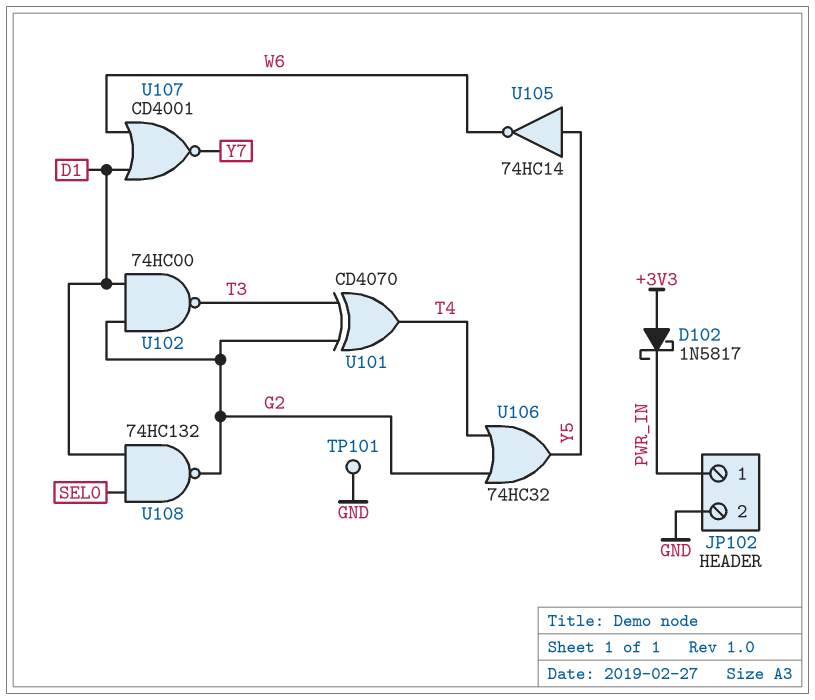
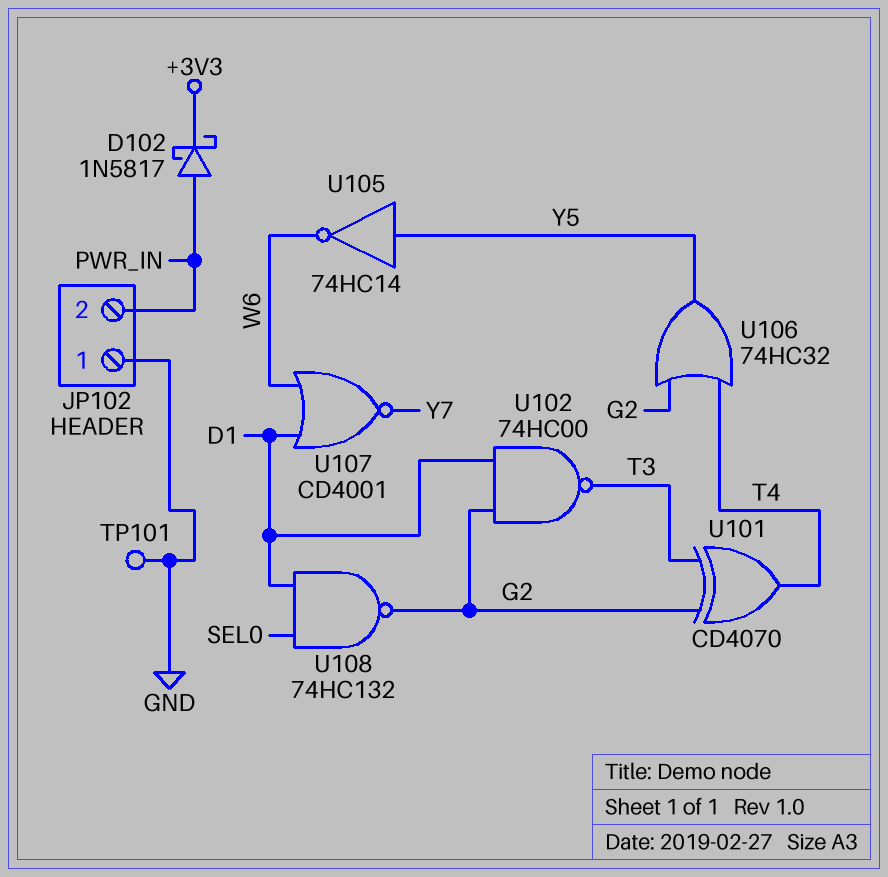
D102: schottky 1N5817 (A +3V3, K PWR_IN) -> schottky 1N5817 (A PWR_IN, K +3V3)
JP102 pin 1: PWR_IN -> GND
JP102 pin 2: GND -> PWR_IN

